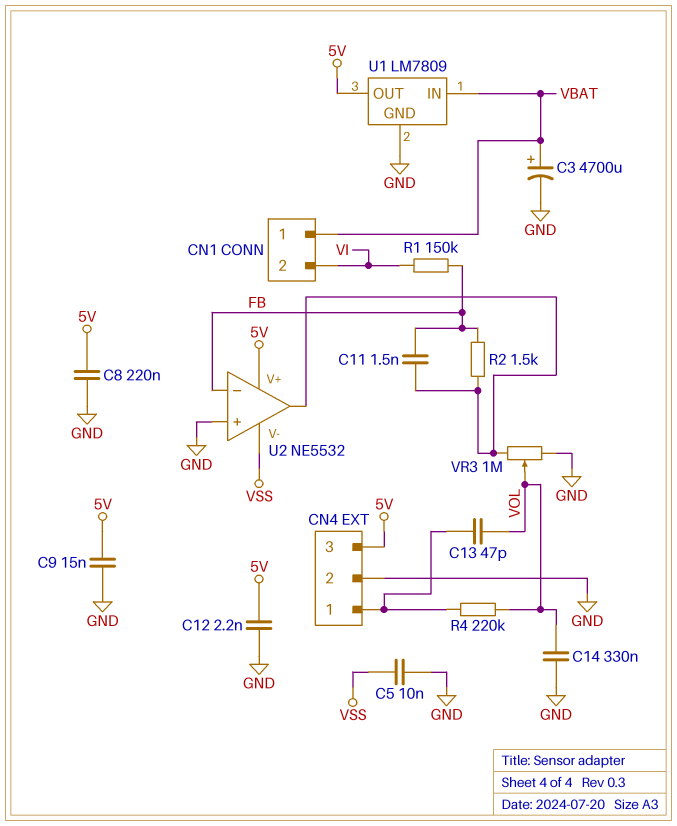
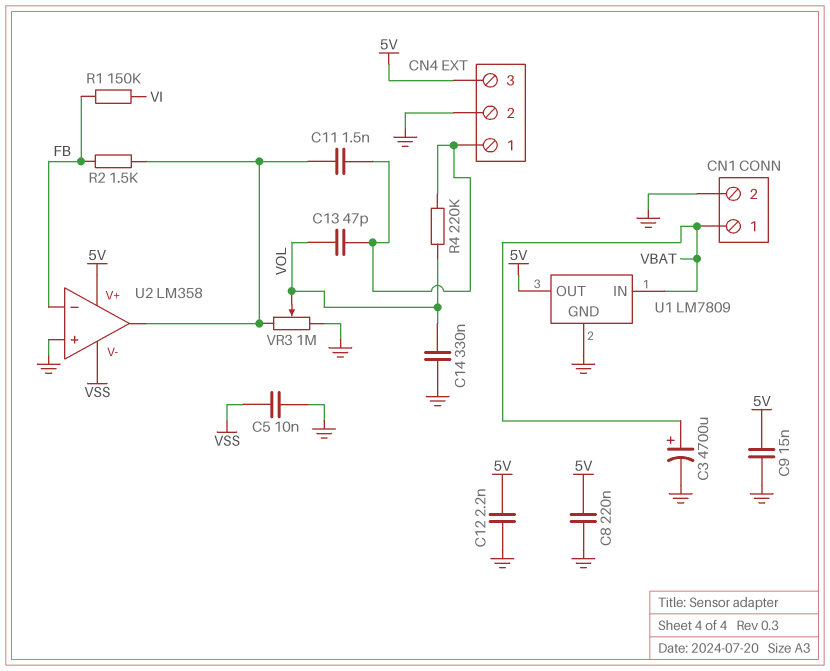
C11: 1.5nF (FB, U2/out) -> 1.5nF (CN4/1, U2/out)
CN1 pin 2: VI -> GND
U2: NE5532 -> LM358

